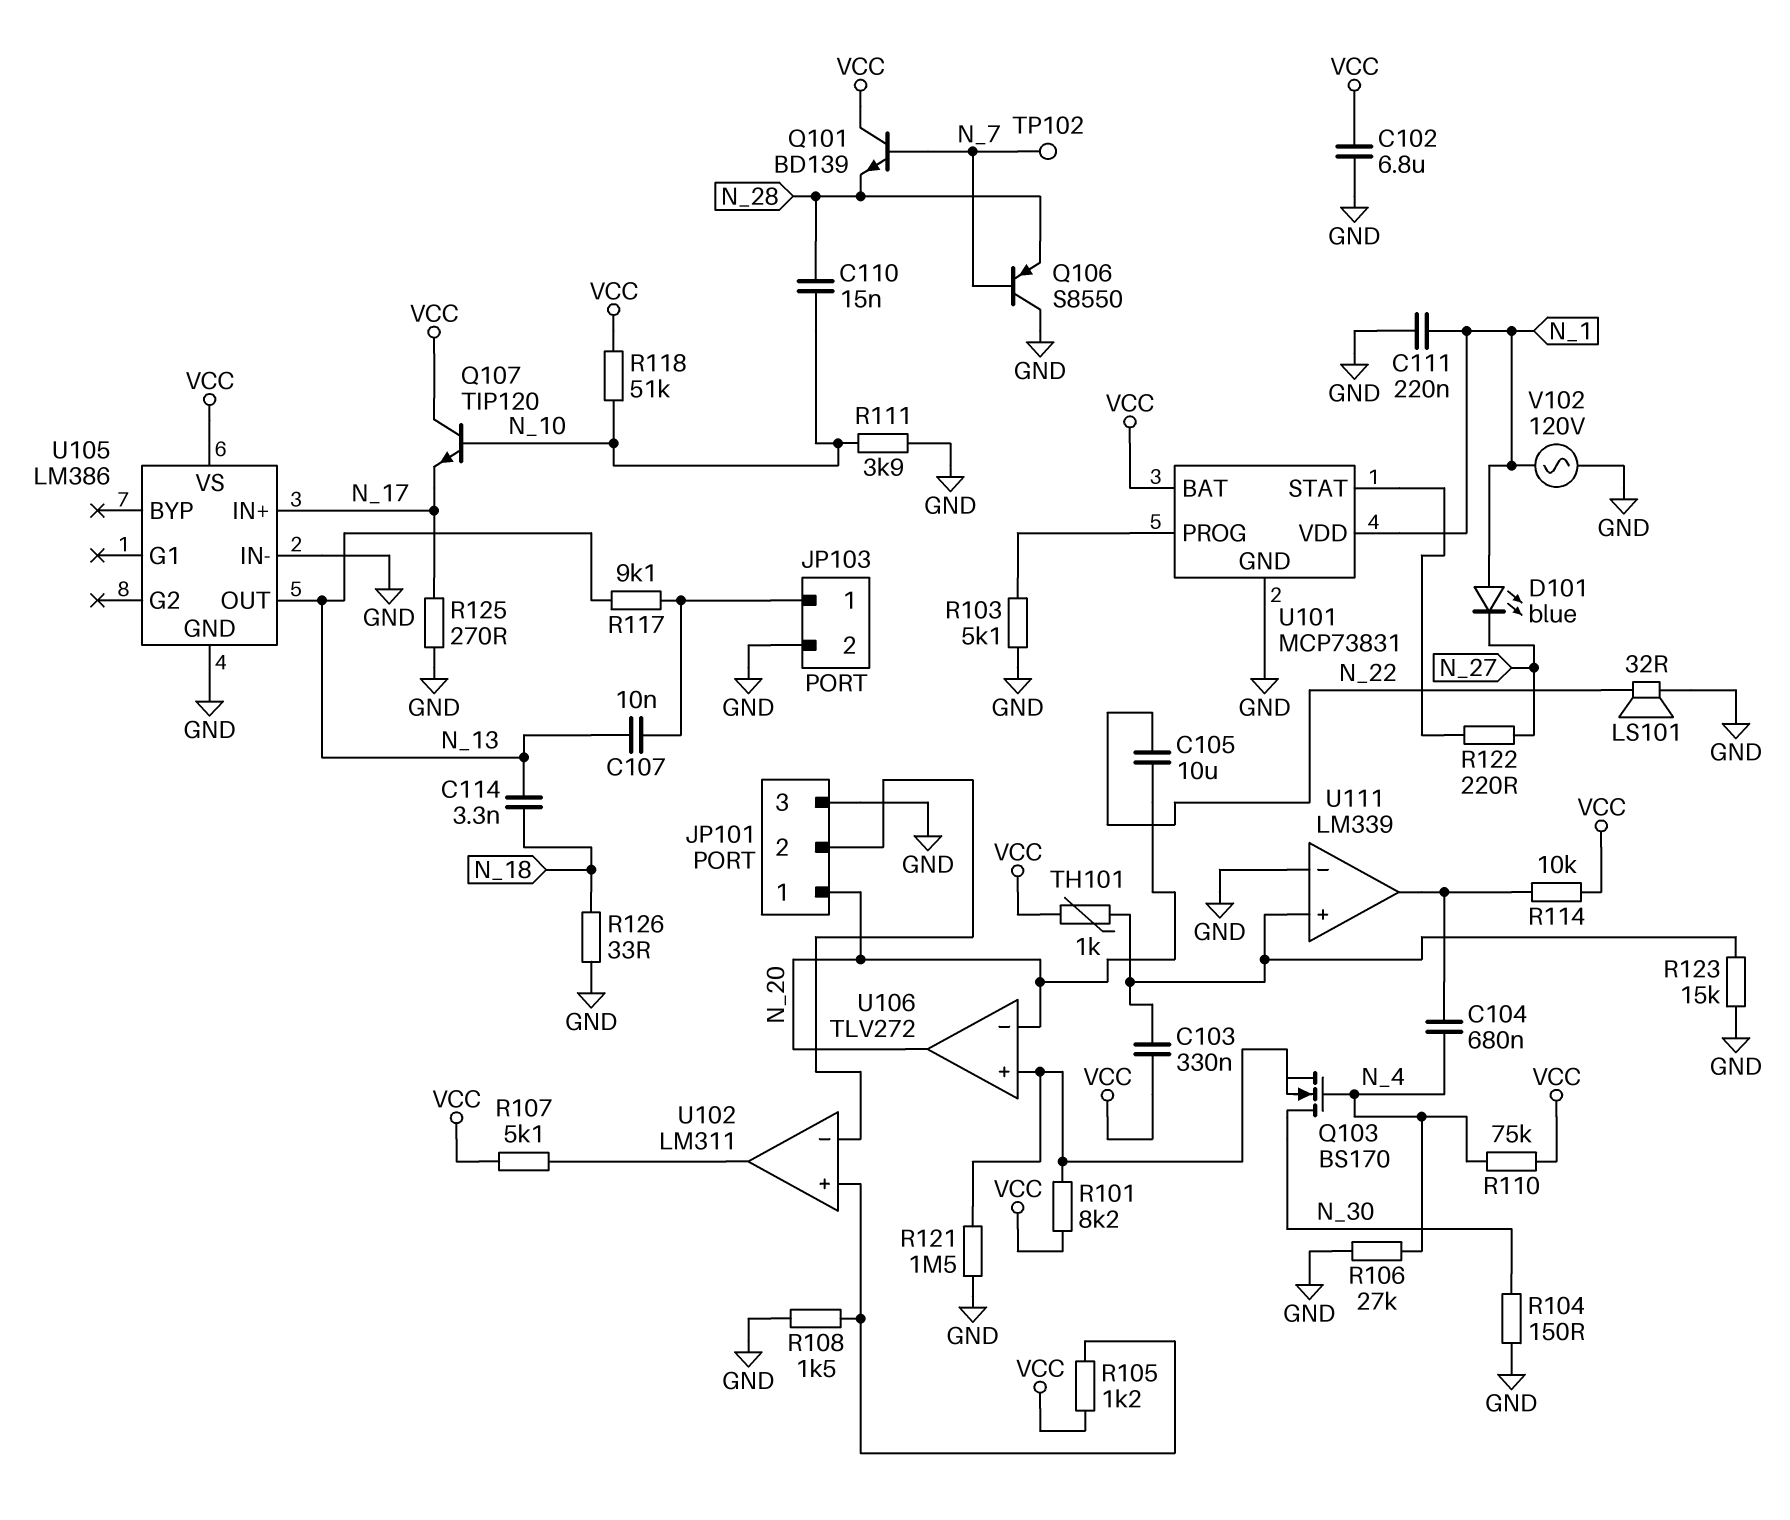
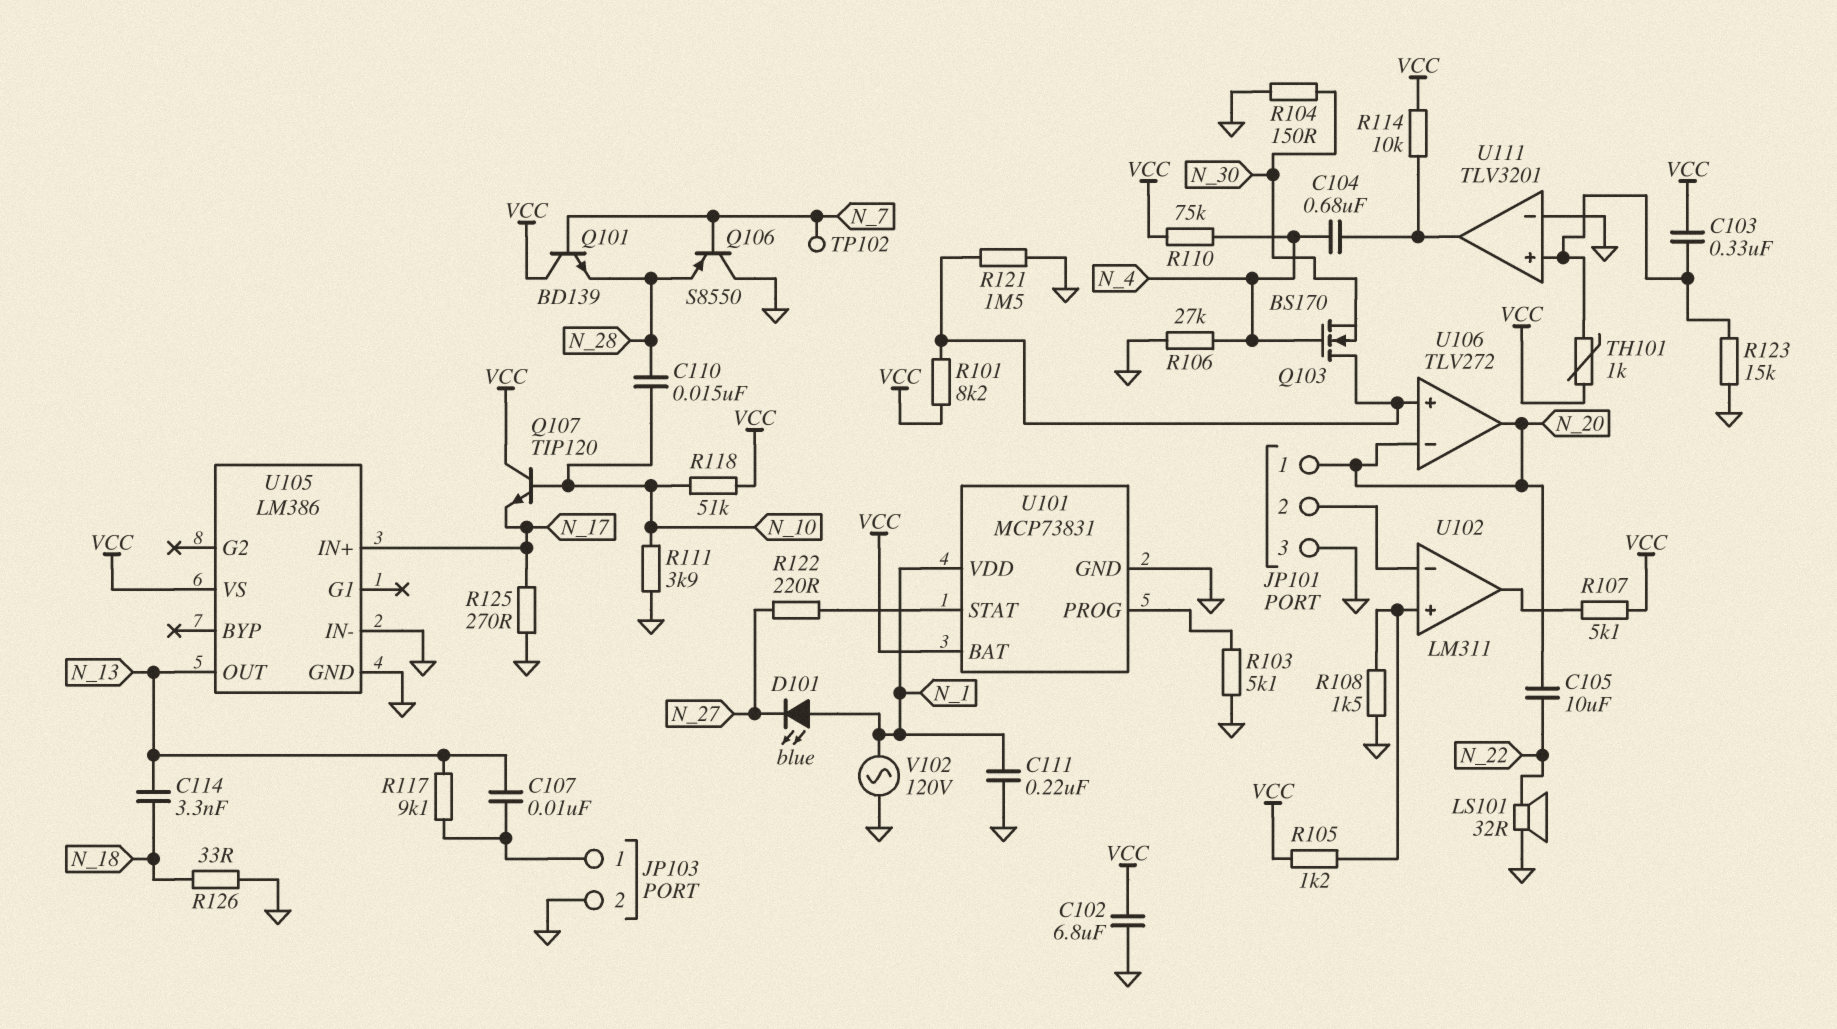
Q103: NMOS BS170 (G N_4, D N_30, S U106/in+) -> NMOS BS170 (G N_4, D U106/in+, S N_30)
U111: LM339 -> TLV3201

